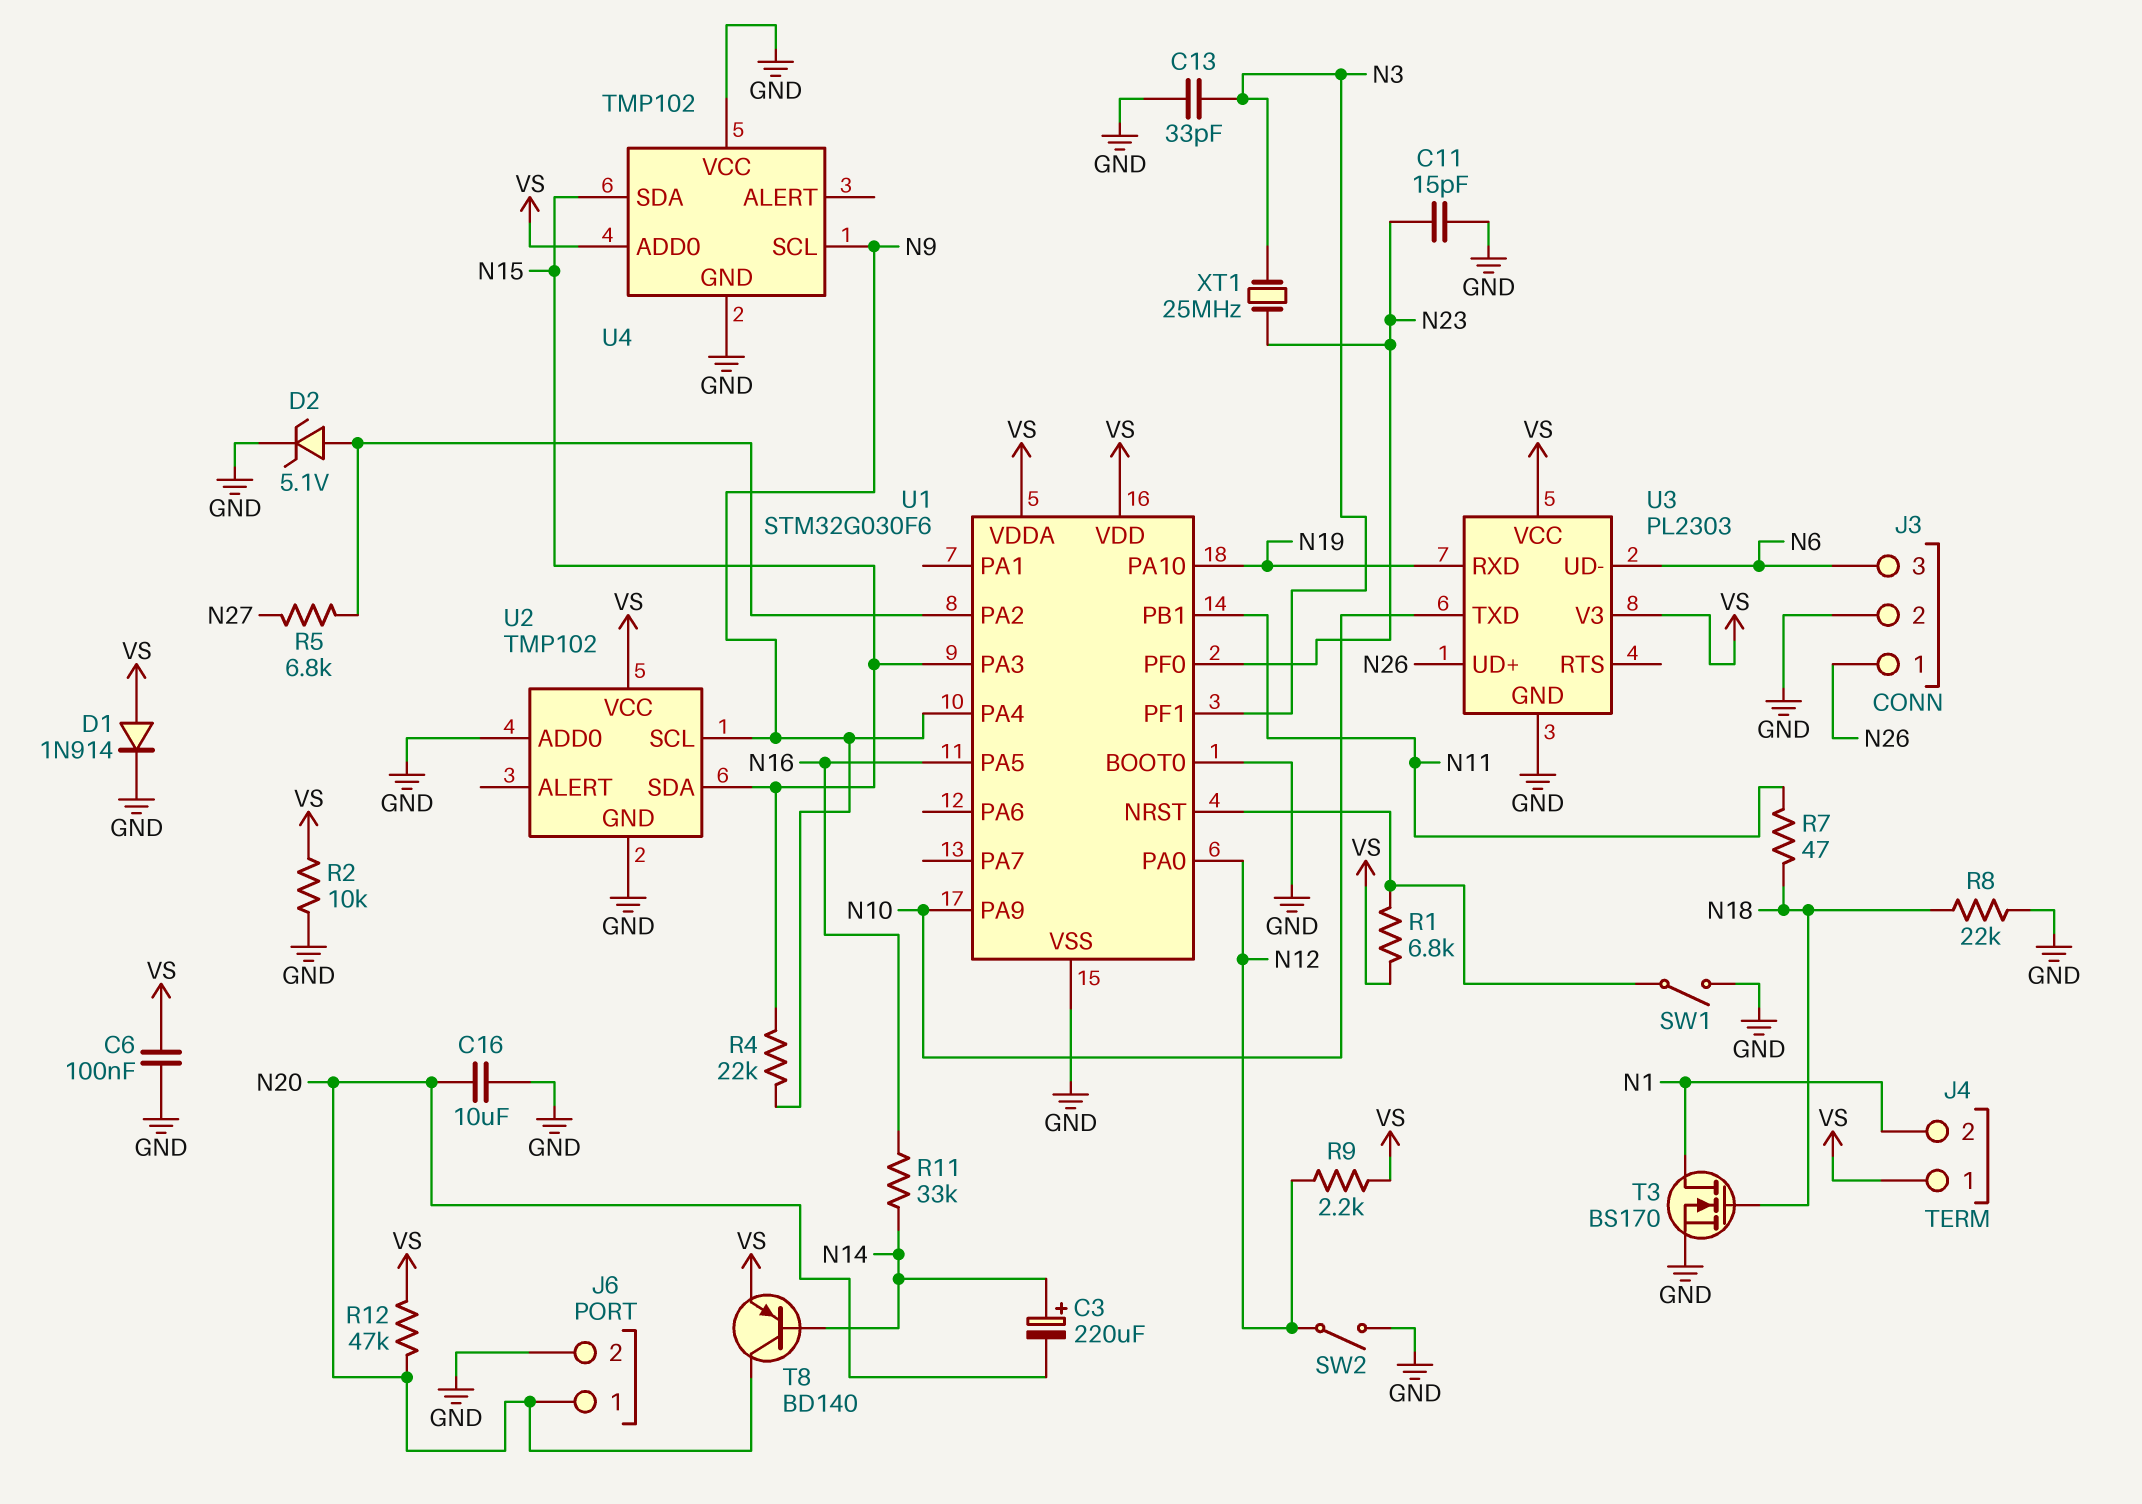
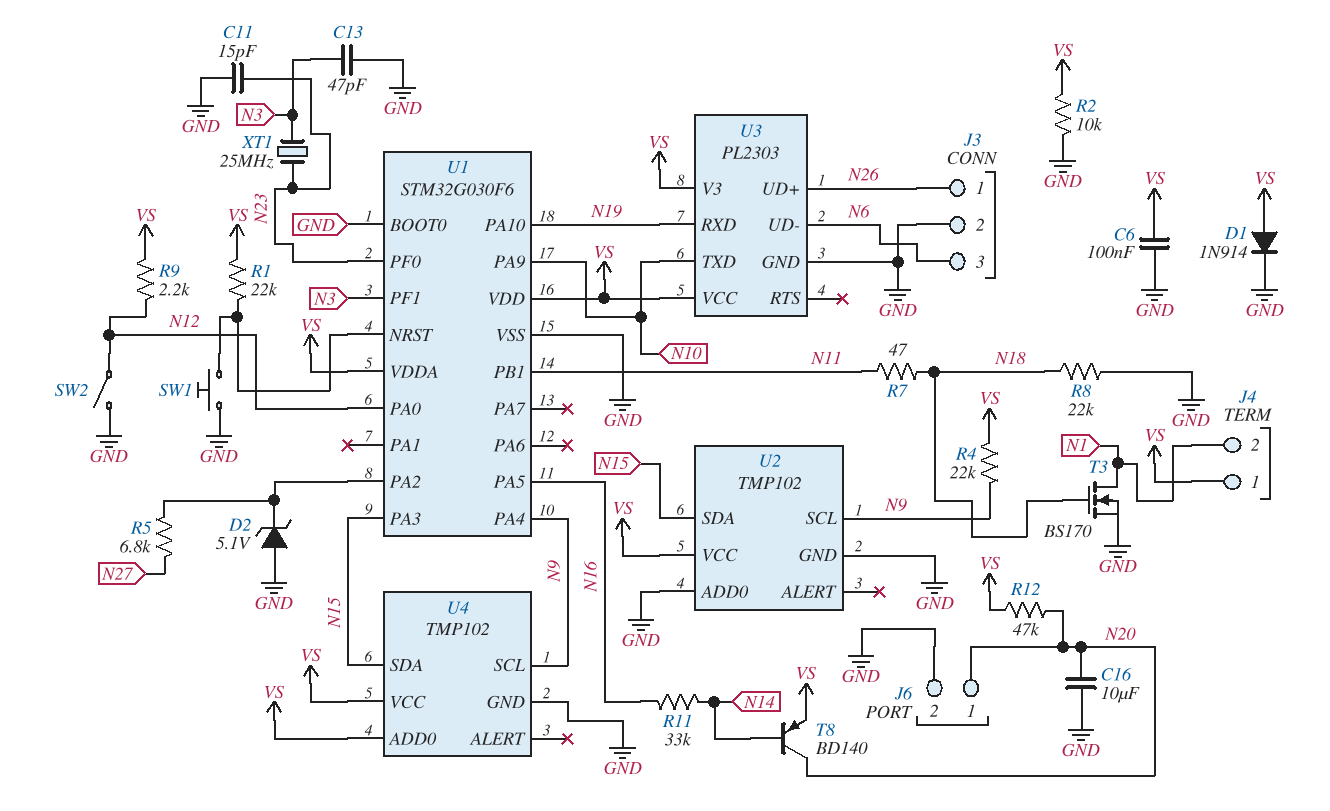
C3: 220uF (plus N14, minus N20) -> none
C13: 33pF (GND, N3) -> 47pF (GND, N3)
D2: zener 5.1V (A U1/PA2, K GND) -> zener 5.1V (A GND, K U1/PA2)
R1: 6.8k (U1/NRST, VS) -> 22k (U1/NRST, VS)
R4: 22k (N9, N15) -> 22k (N9, VS)
SW1: switch (GND, U1/NRST) -> button (GND, U1/NRST)
U4 pin VCC: GND -> VS

